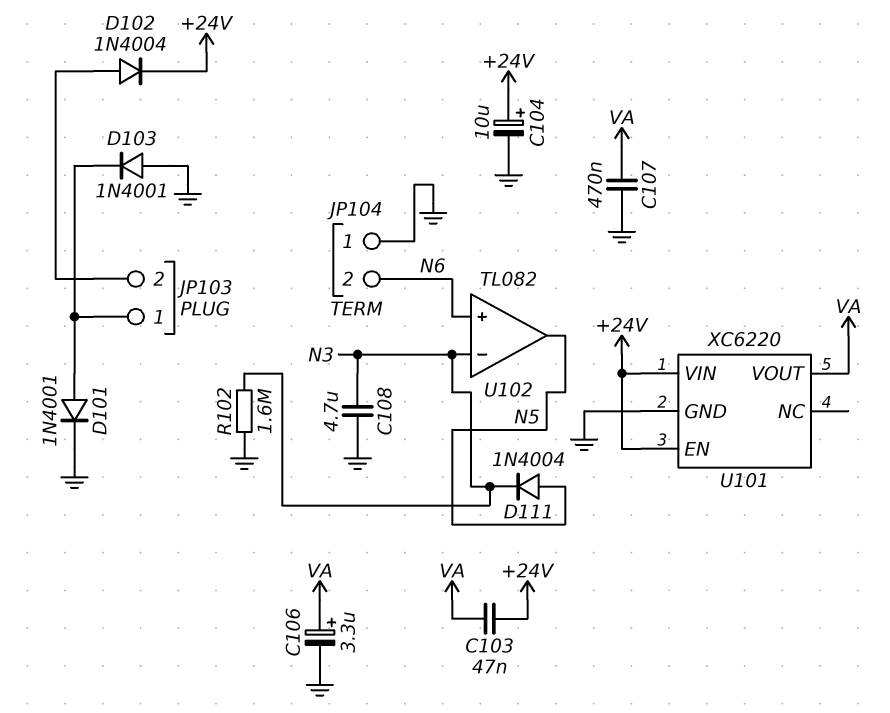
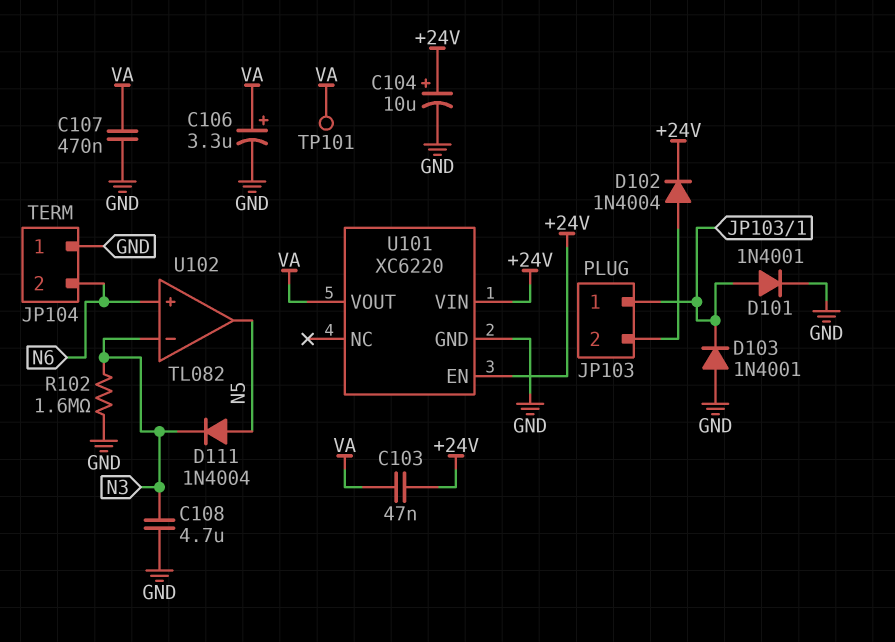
TP101: none -> test point (VA)

